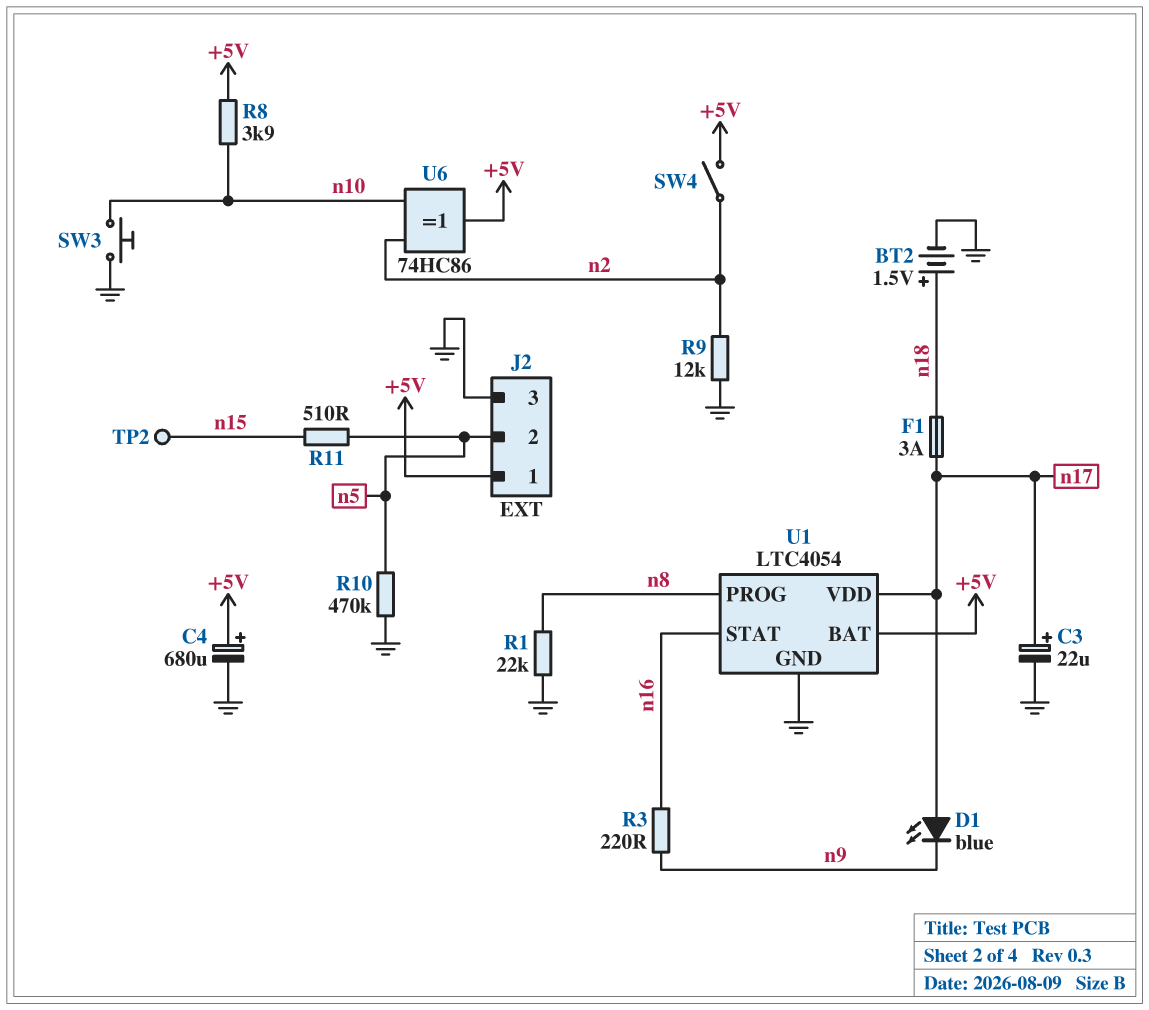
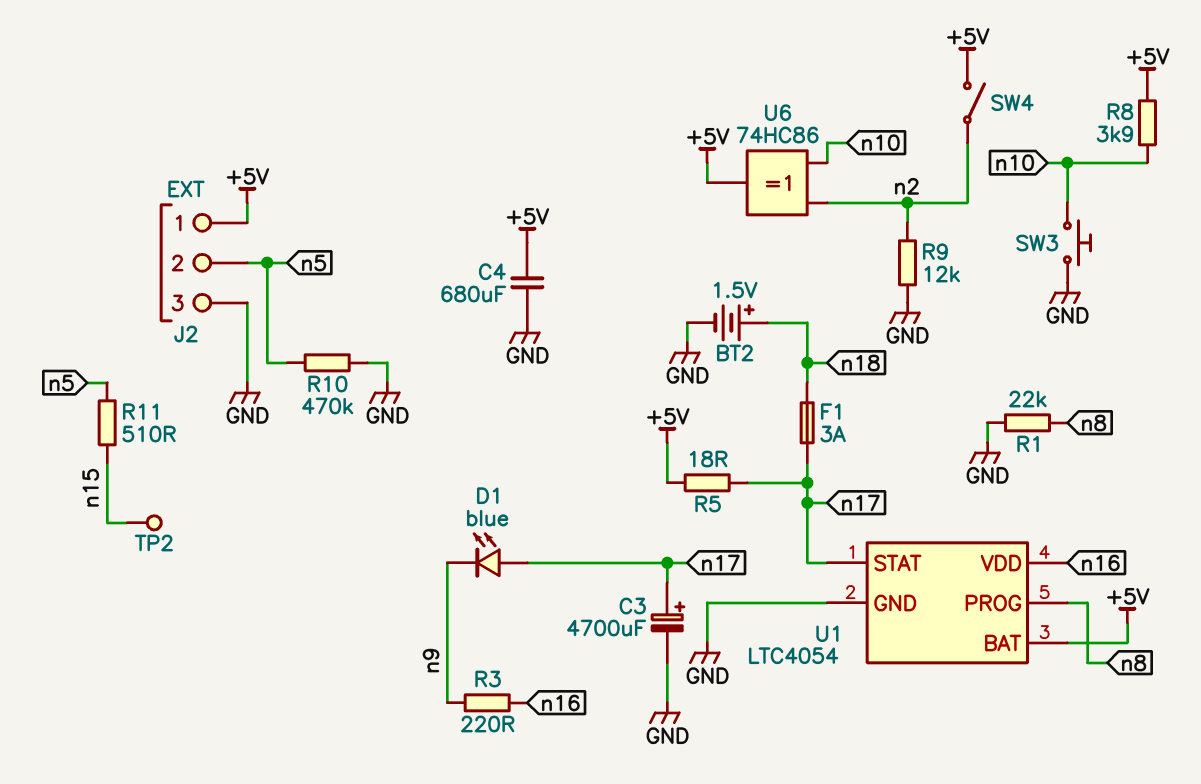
C3: 22uF (plus n17, minus GND) -> 4700uF (plus n17, minus GND)
C4: 680uF (plus +5V, minus GND) -> 680uF (+5V, GND)
R5: none -> 18 (+5V, n17)
U1 pin STAT: n16 -> n17
U1 pin VDD: n17 -> n16

